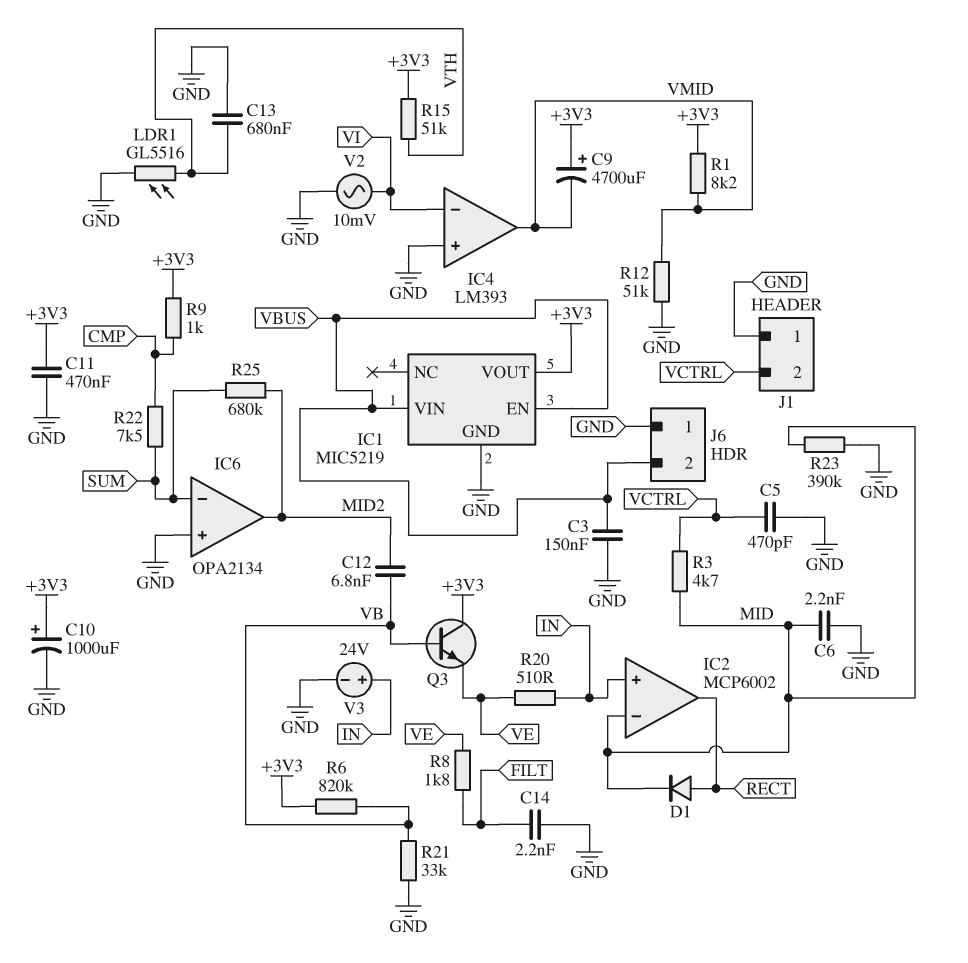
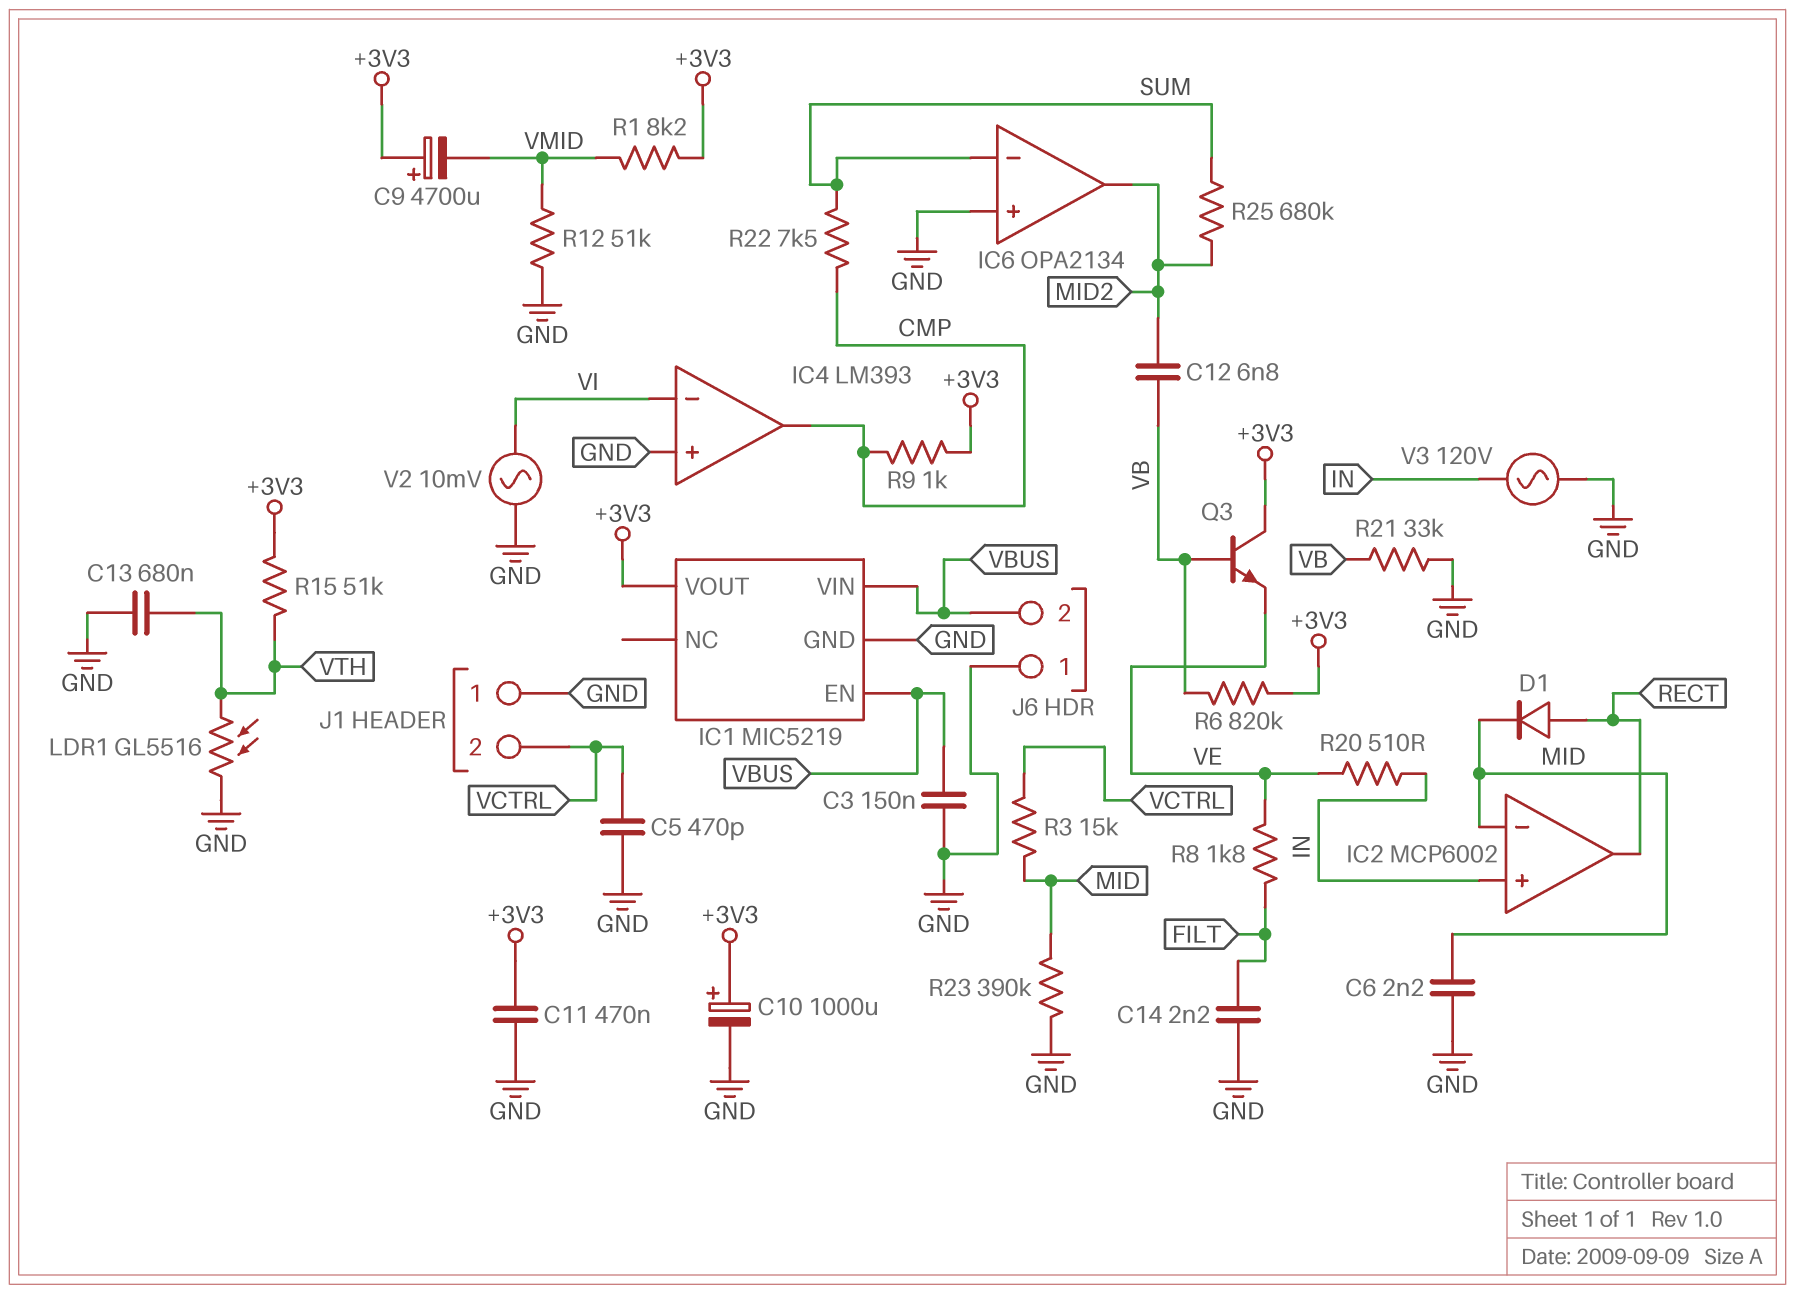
IC4 pin out: VMID -> CMP
R3: 4.7k (MID, VCTRL) -> 15k (MID, VCTRL)
V3: 24V (plus IN, minus GND) -> AC 120V (GND, IN)

